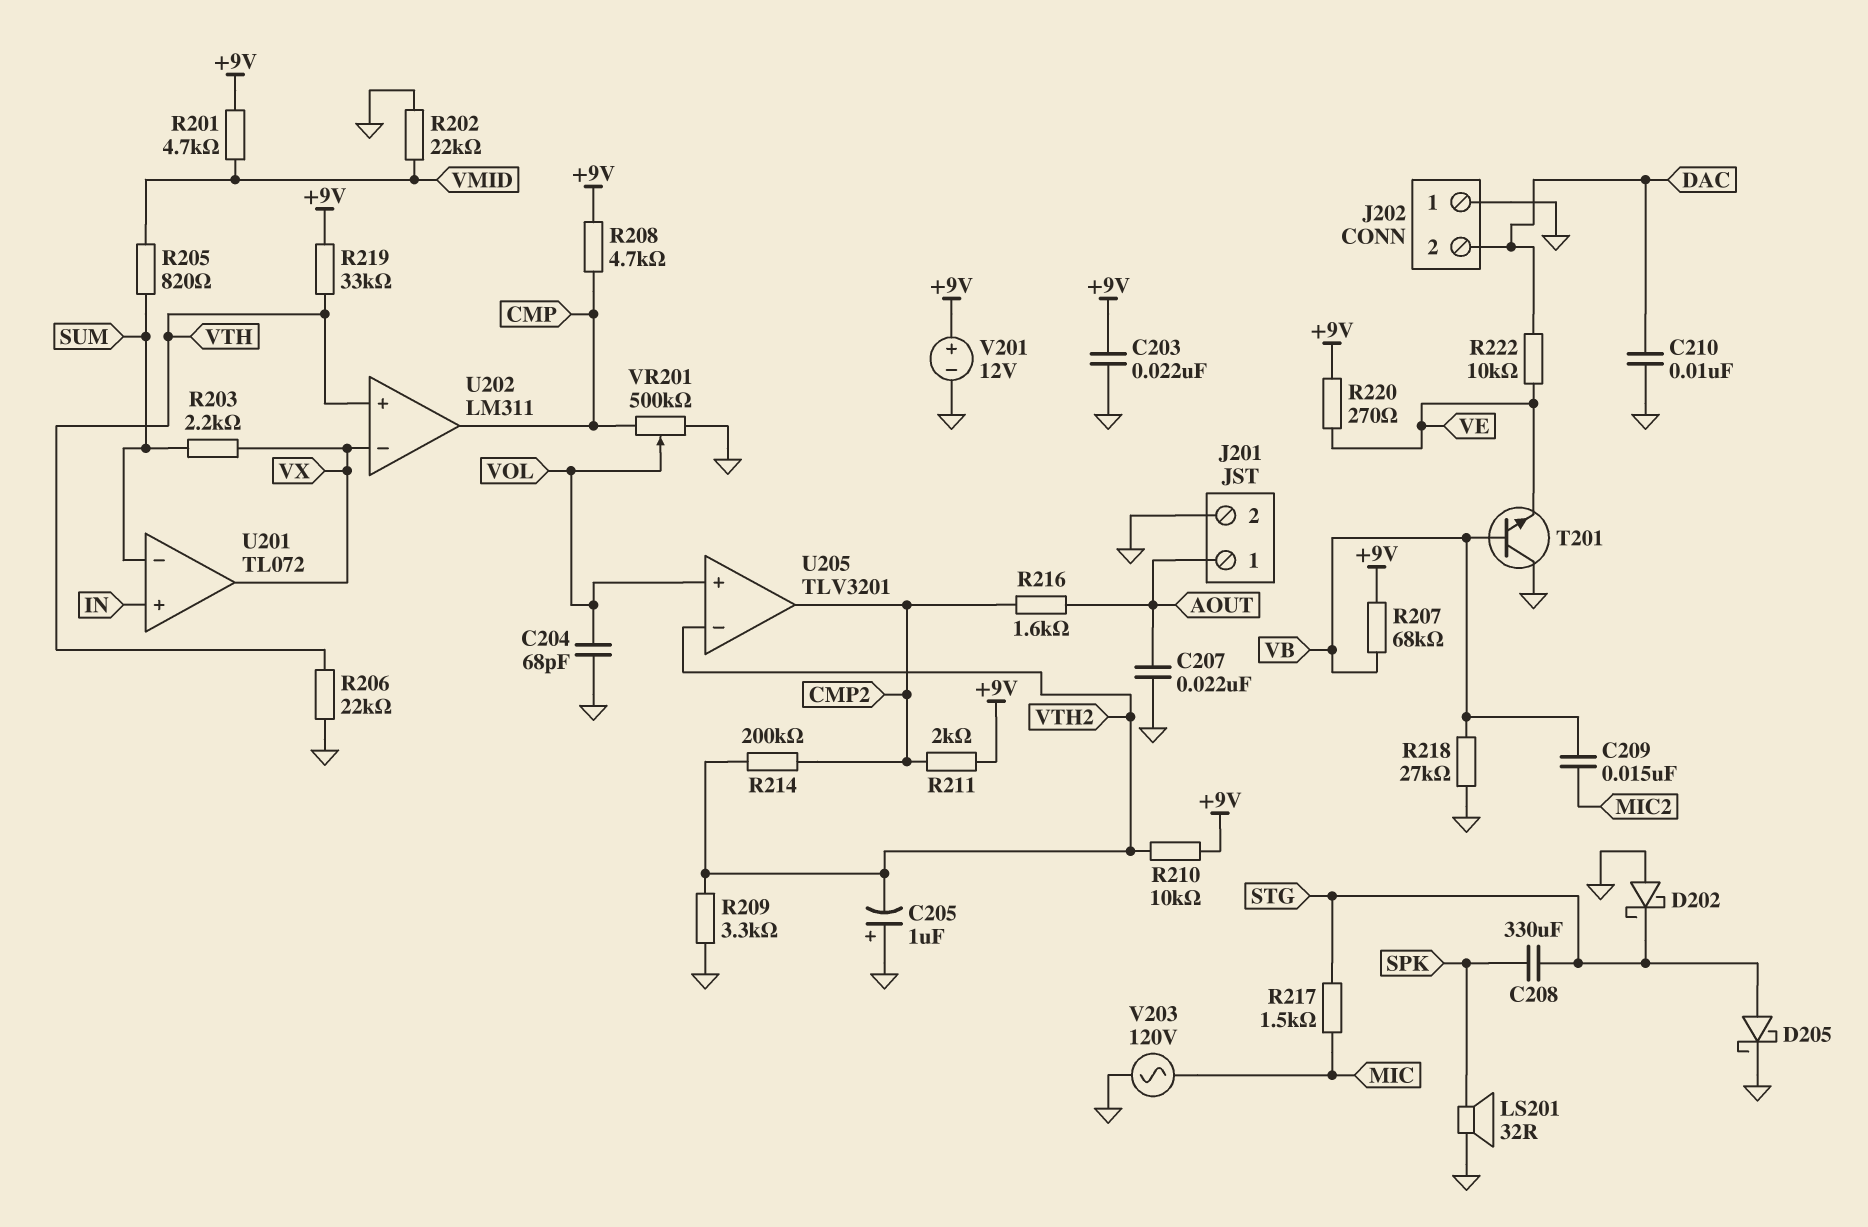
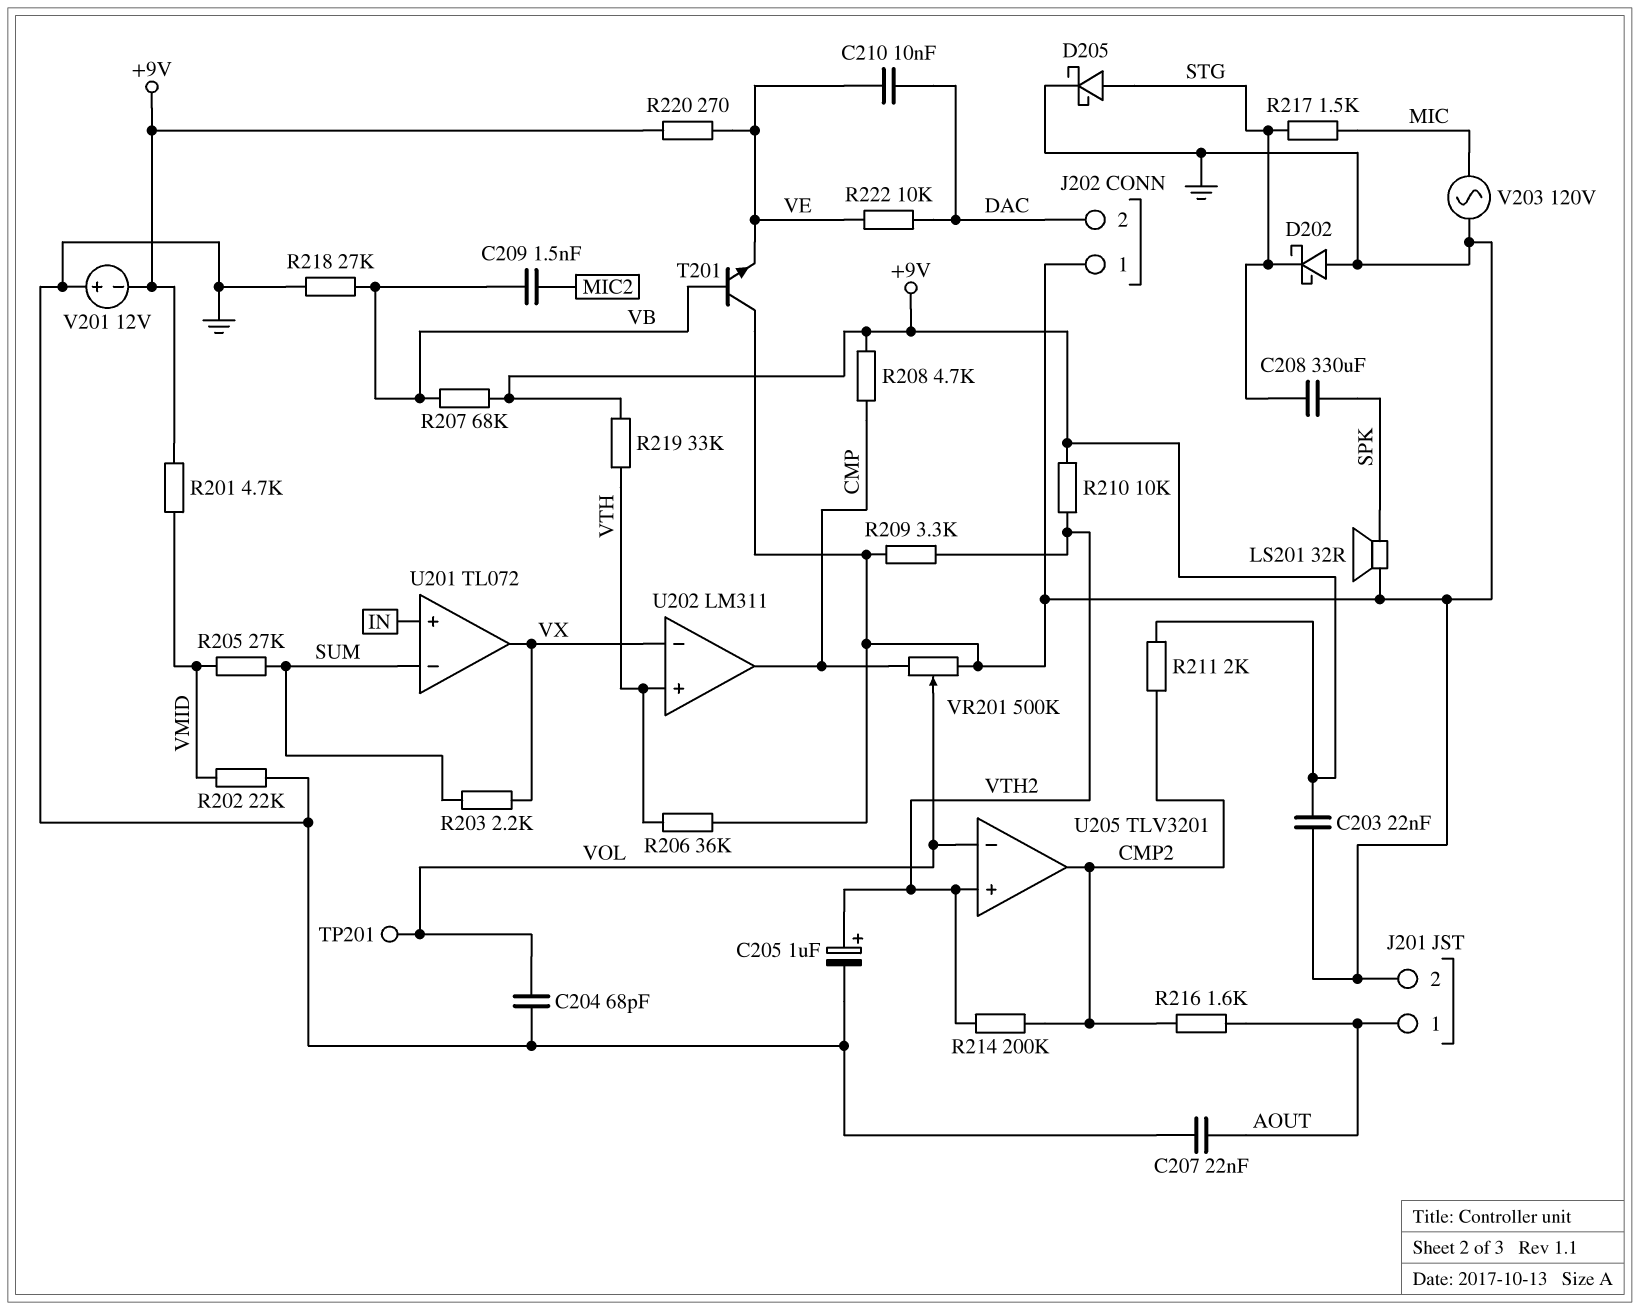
C205: 1uF (plus GND, minus VTH2) -> 1uF (plus VTH2, minus GND)
C209: 15nF (MIC2, VB) -> 1.5nF (MIC2, VB)
C210: 10nF (DAC, GND) -> 10nF (DAC, VE)
R205: 820 (SUM, VMID) -> 27k (SUM, VMID)
R206: 22k (GND, VTH) -> 36k (GND, VTH)
TP201: none -> test point (VOL)
U205 pin in+: VOL -> VTH2
U205 pin in-: VTH2 -> VOL
V201: 12V (plus +9V, minus GND) -> 12V (plus GND, minus +9V)

